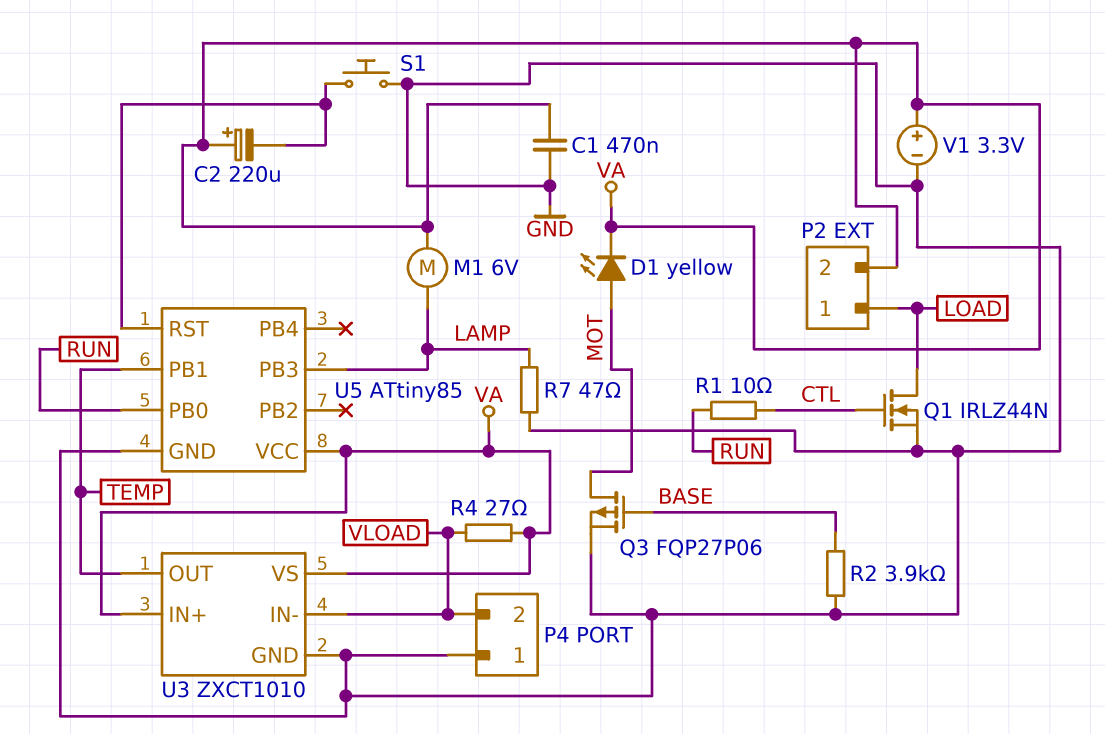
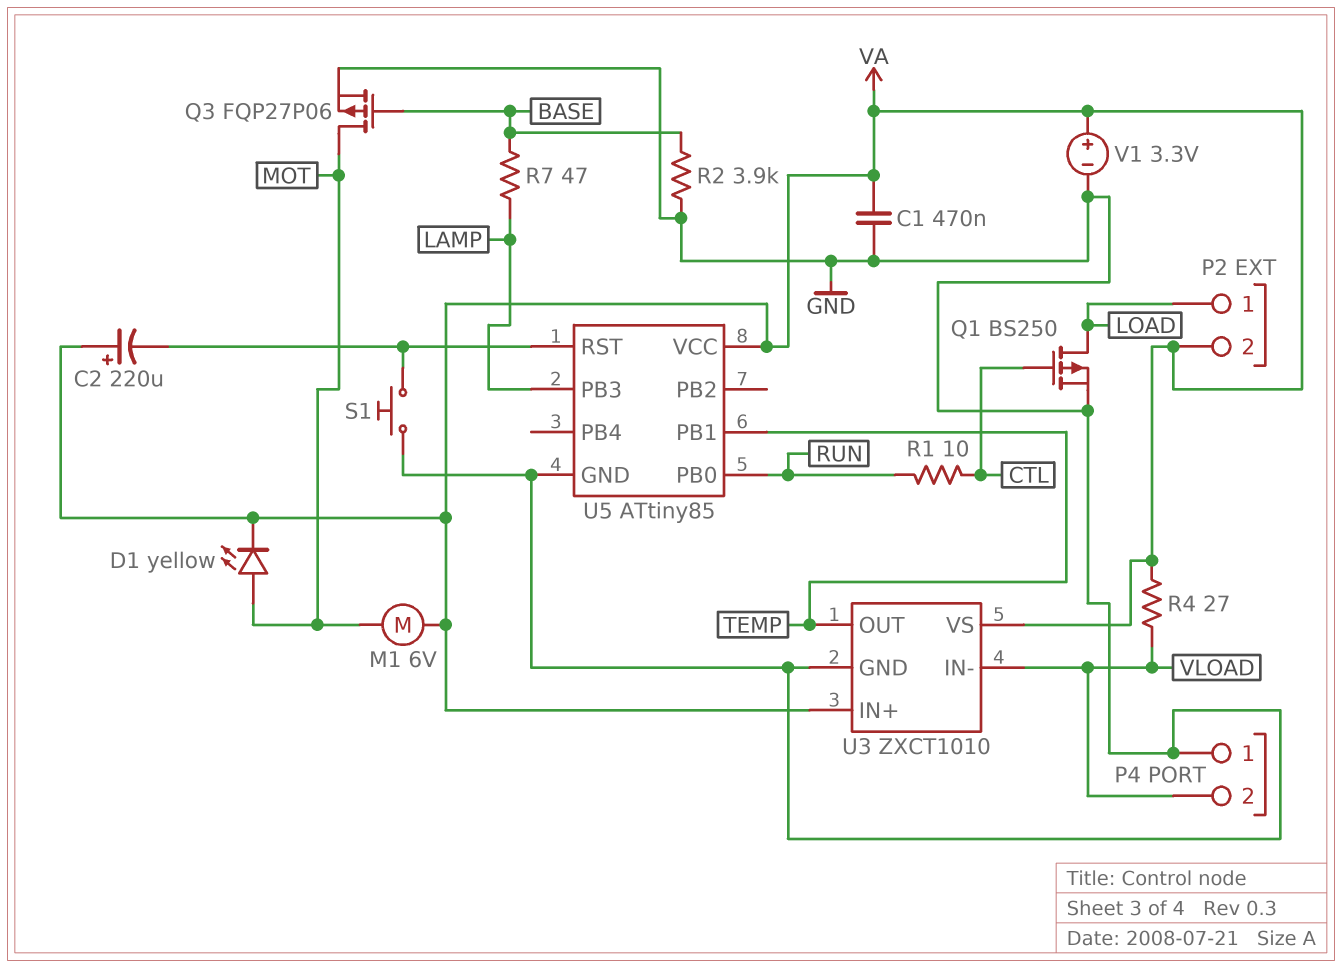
M1: motor 6V (LAMP, VA) -> motor 6V (MOT, VA)
Q1: NMOS IRLZ44N (G CTL, D LOAD, S GND) -> PMOS BS250 (G CTL, D LOAD, S GND)
R7: 47 (GND, LAMP) -> 47 (BASE, LAMP)

